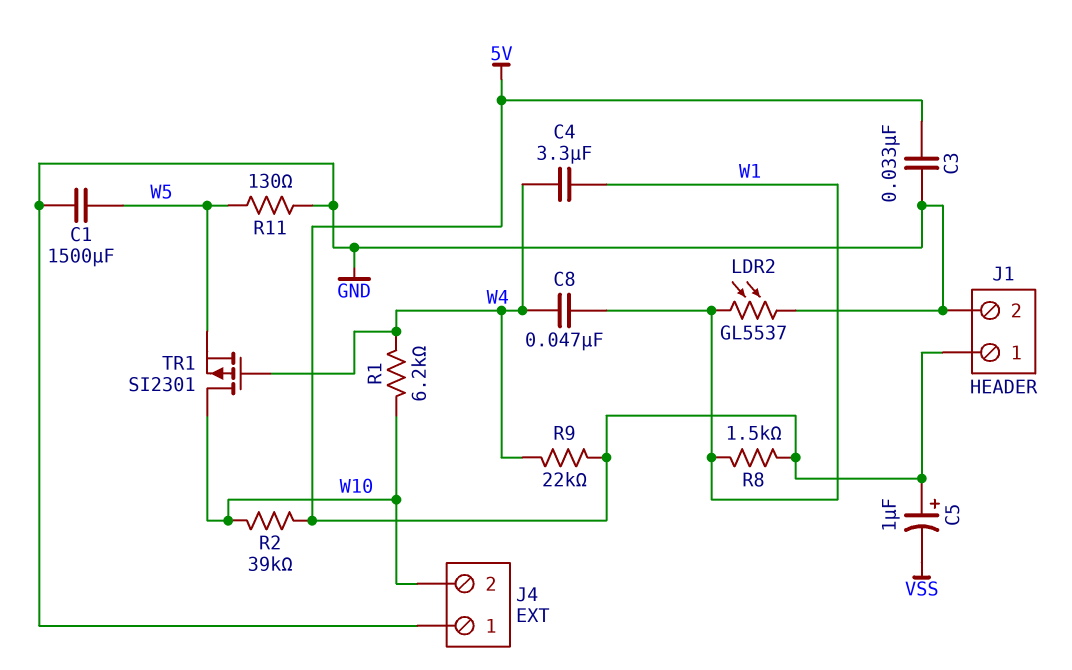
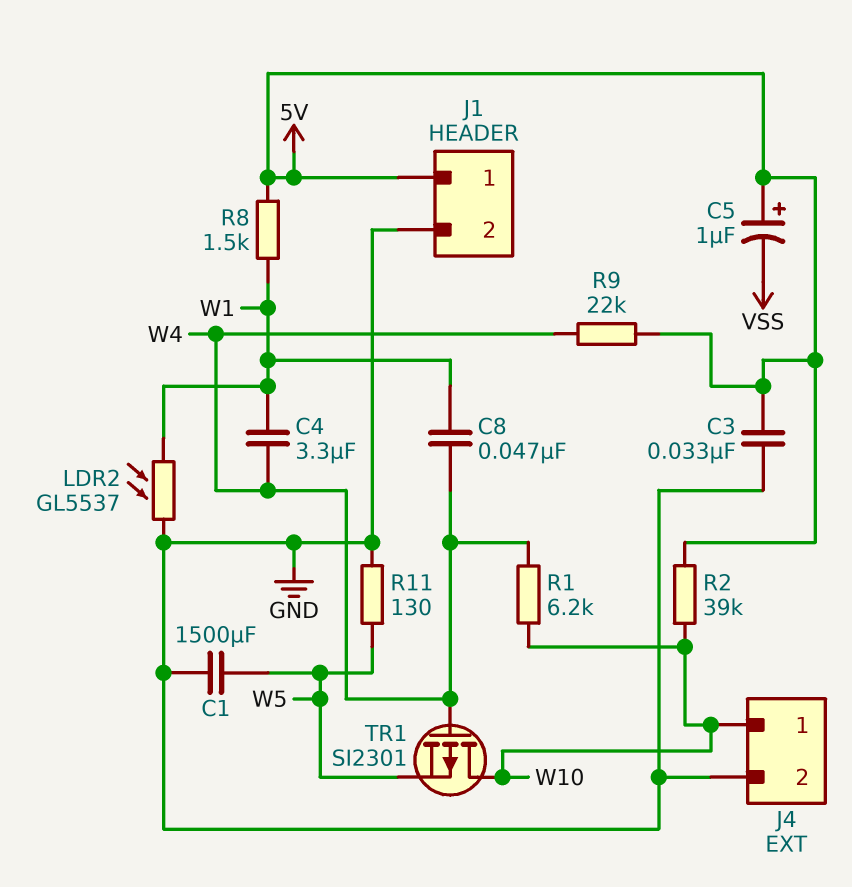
J4 pin 1: GND -> W10
J4 pin 2: W10 -> GND

